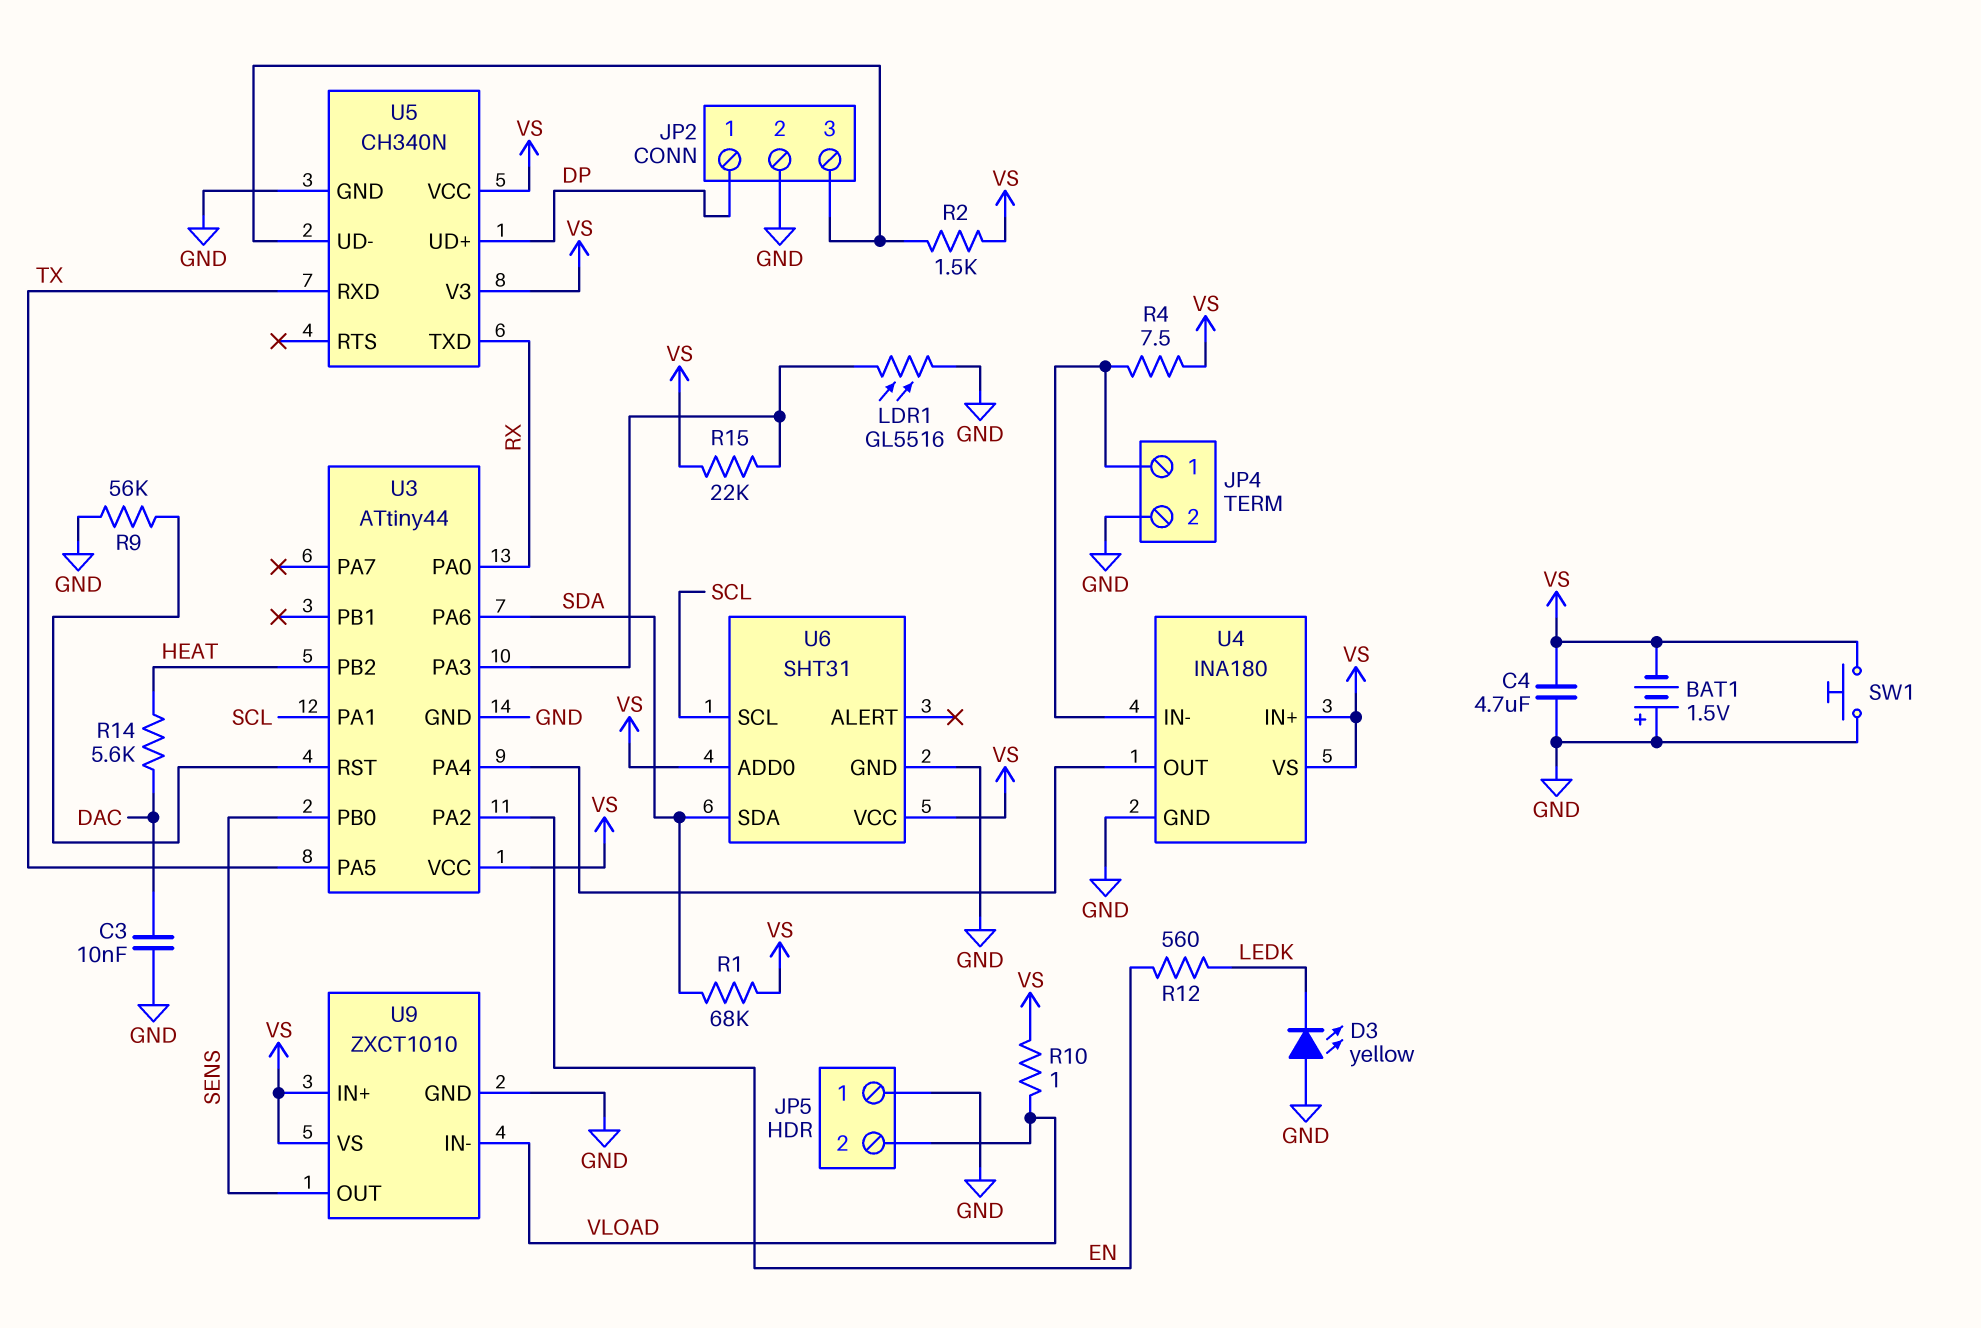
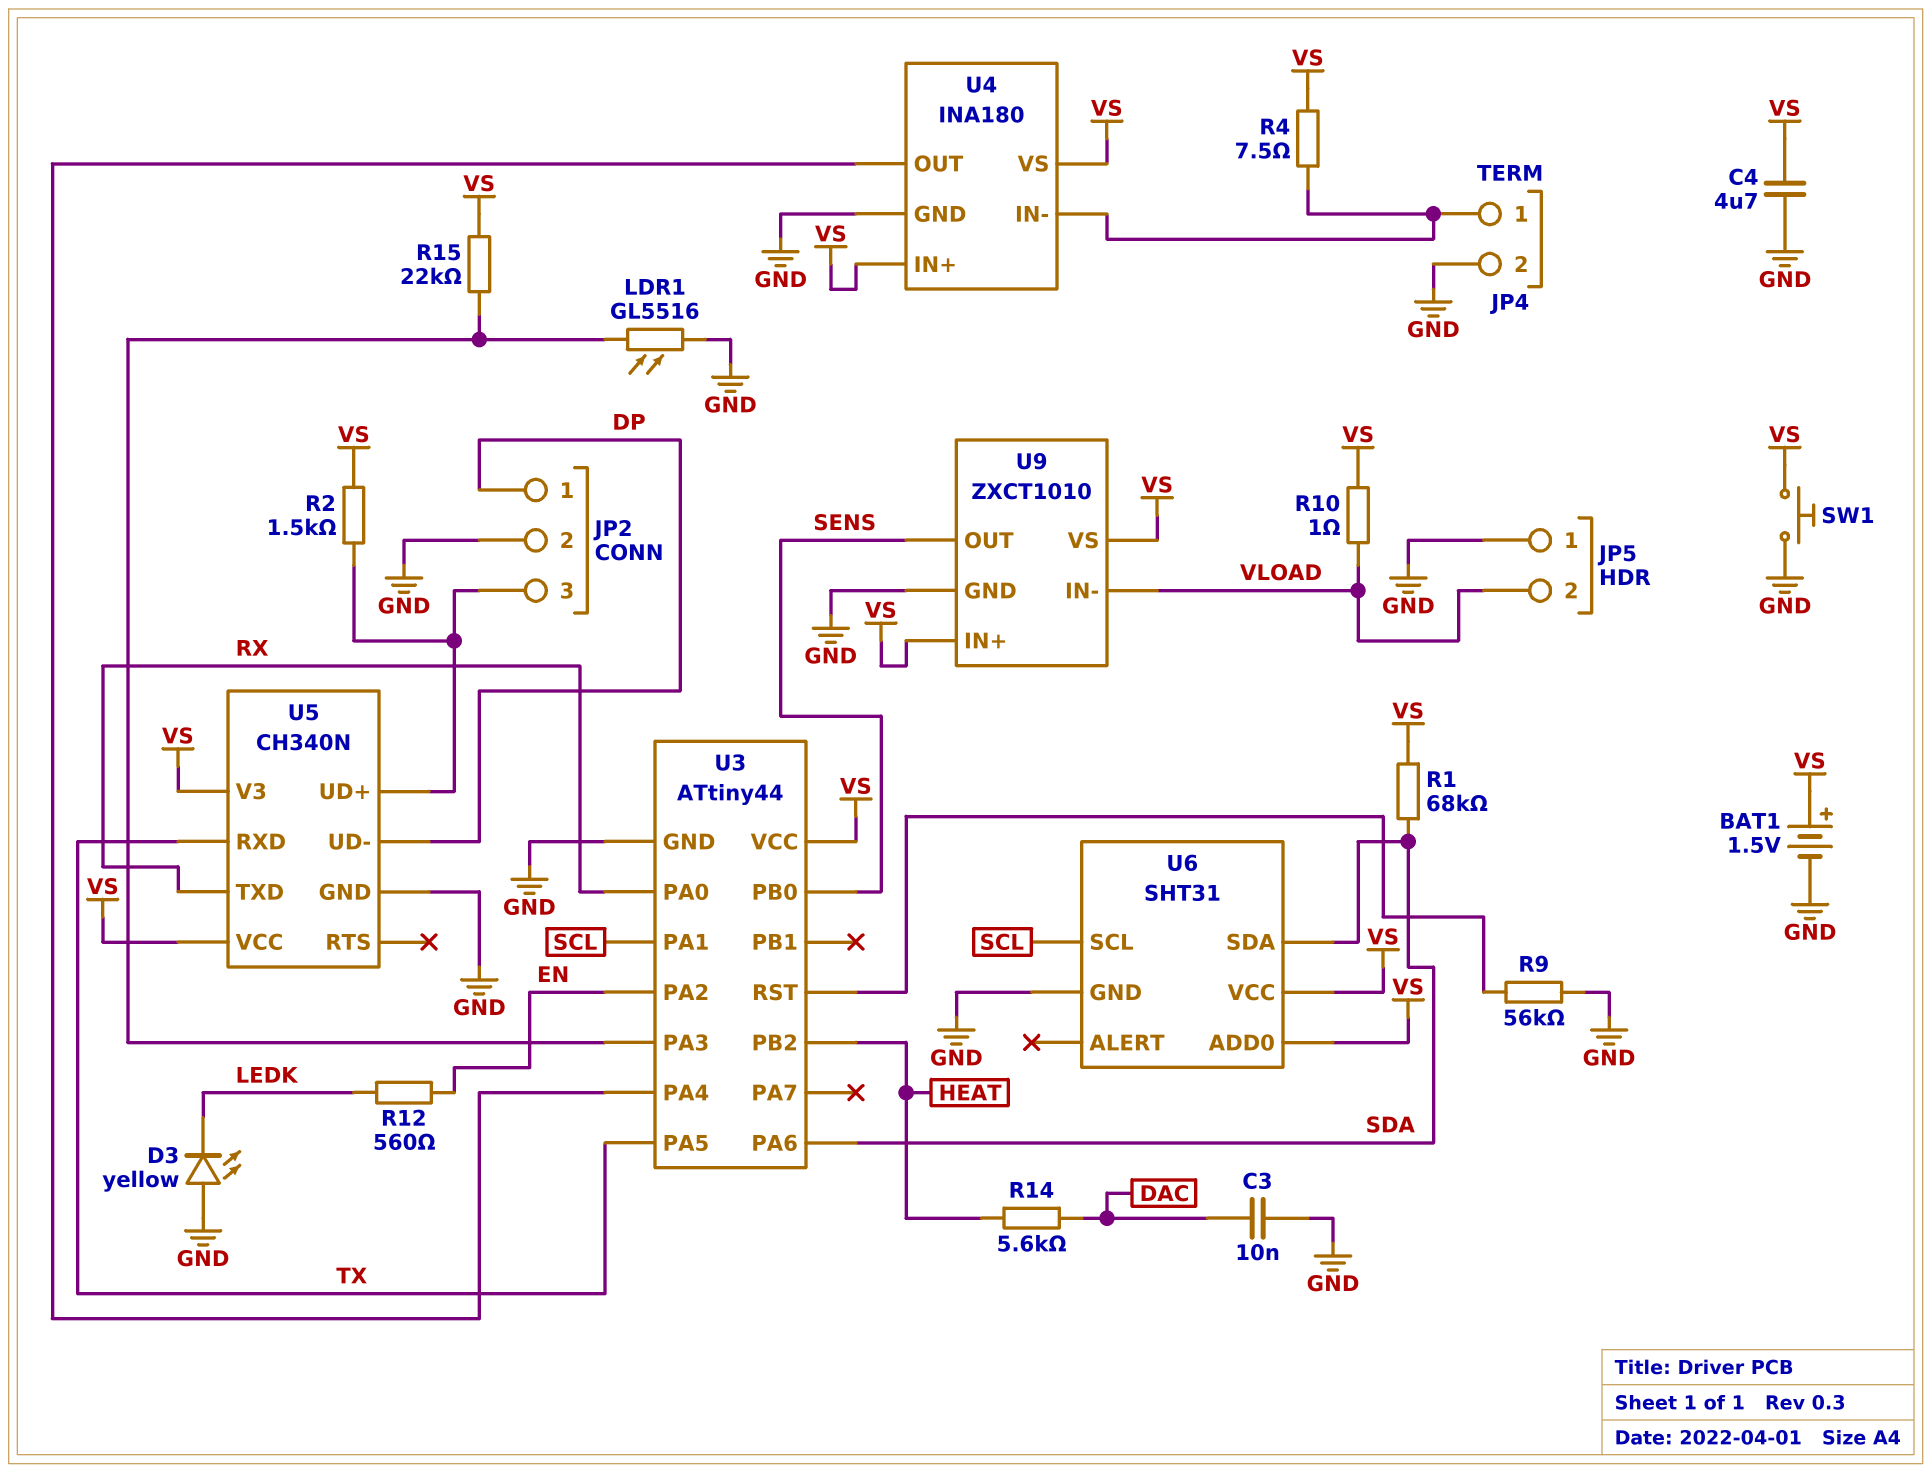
BAT1: 1.5V (plus GND, minus VS) -> 1.5V (plus VS, minus GND)
U5 pin UD+: DP -> JP2/3
U5 pin UD-: JP2/3 -> DP

